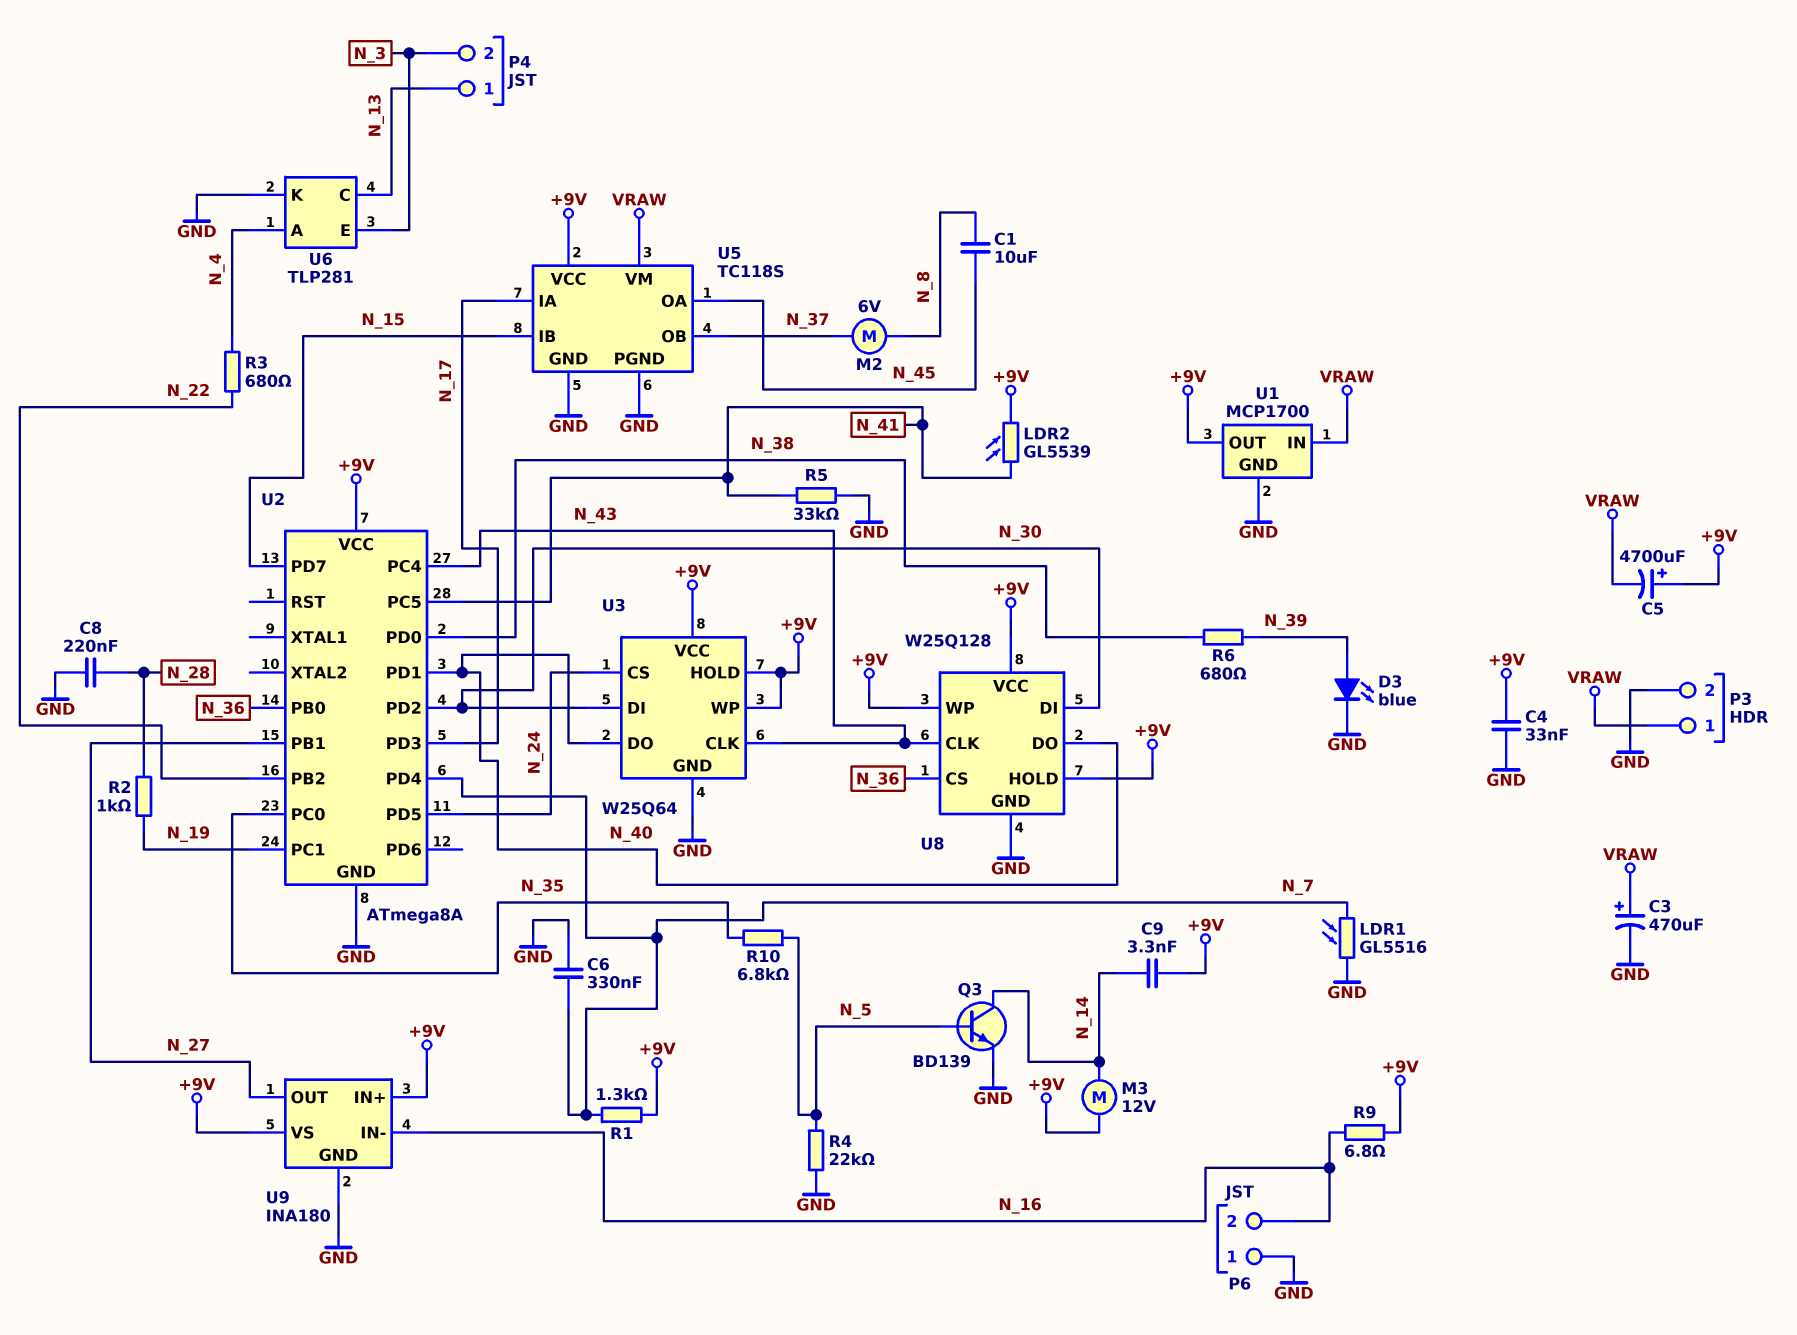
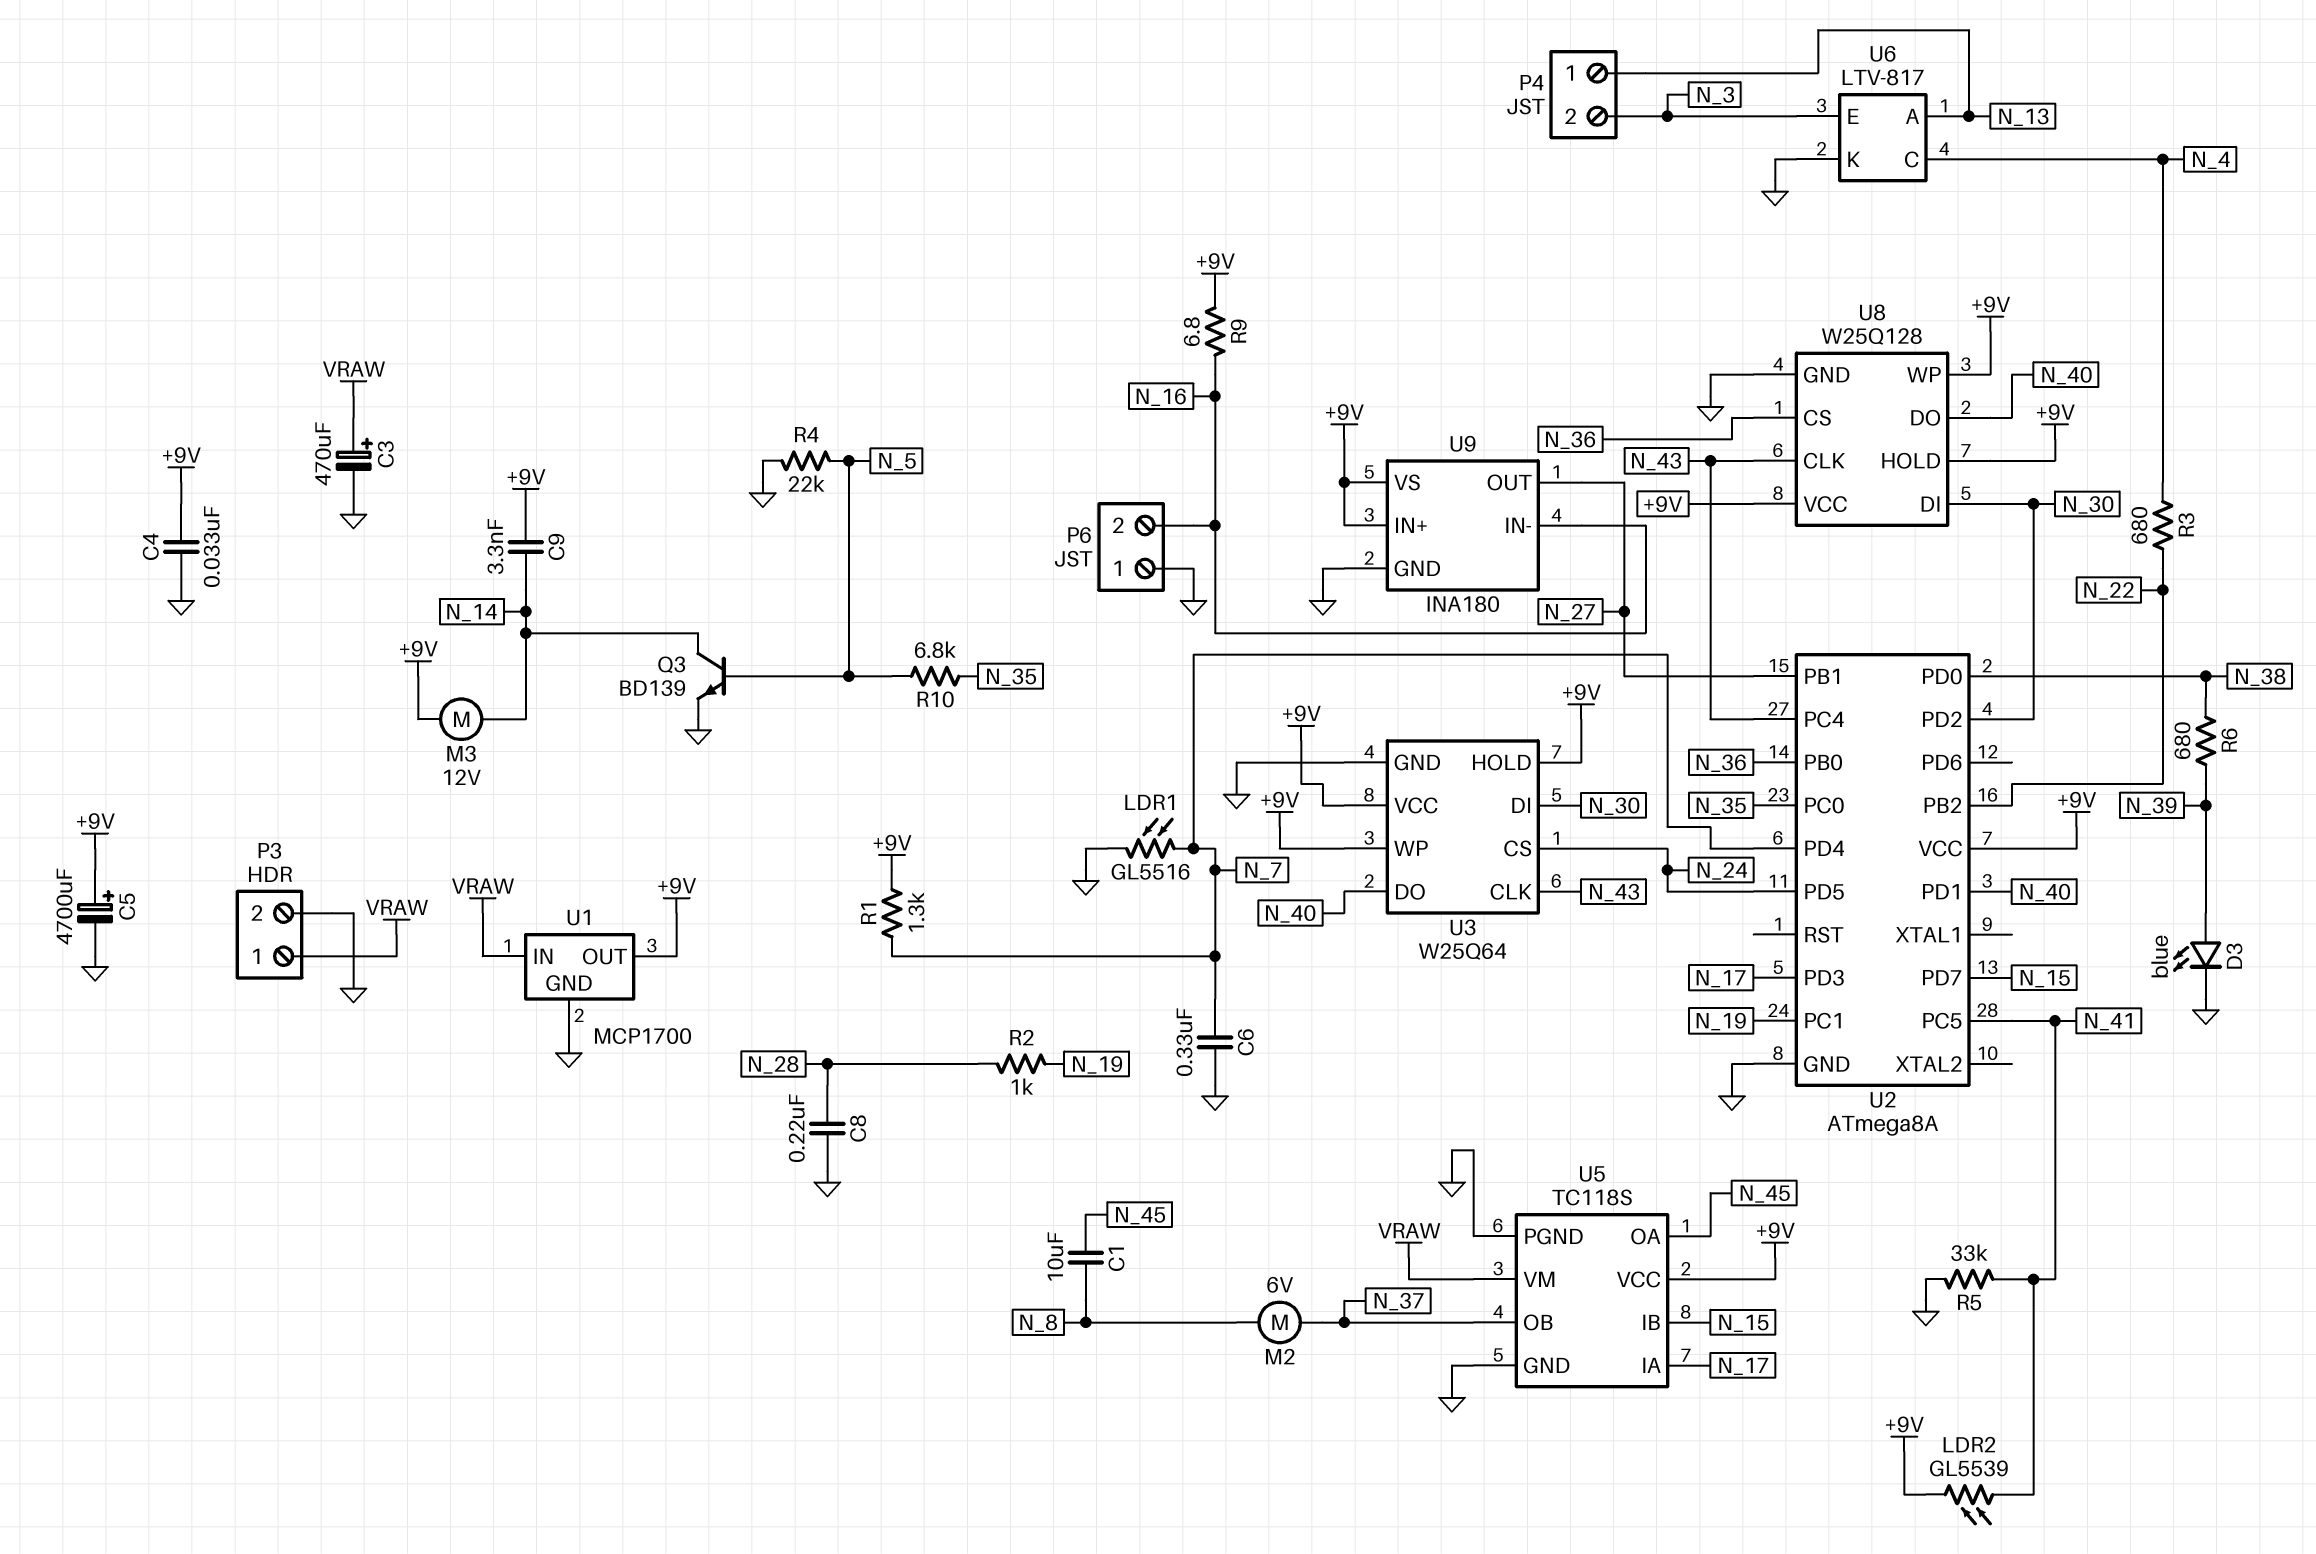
C5: 4700uF (plus +9V, minus VRAW) -> 4700uF (plus +9V, minus GND)
U6: TLP281 -> LTV-817
U6 pin A: N_4 -> N_13
U6 pin C: N_13 -> N_4

